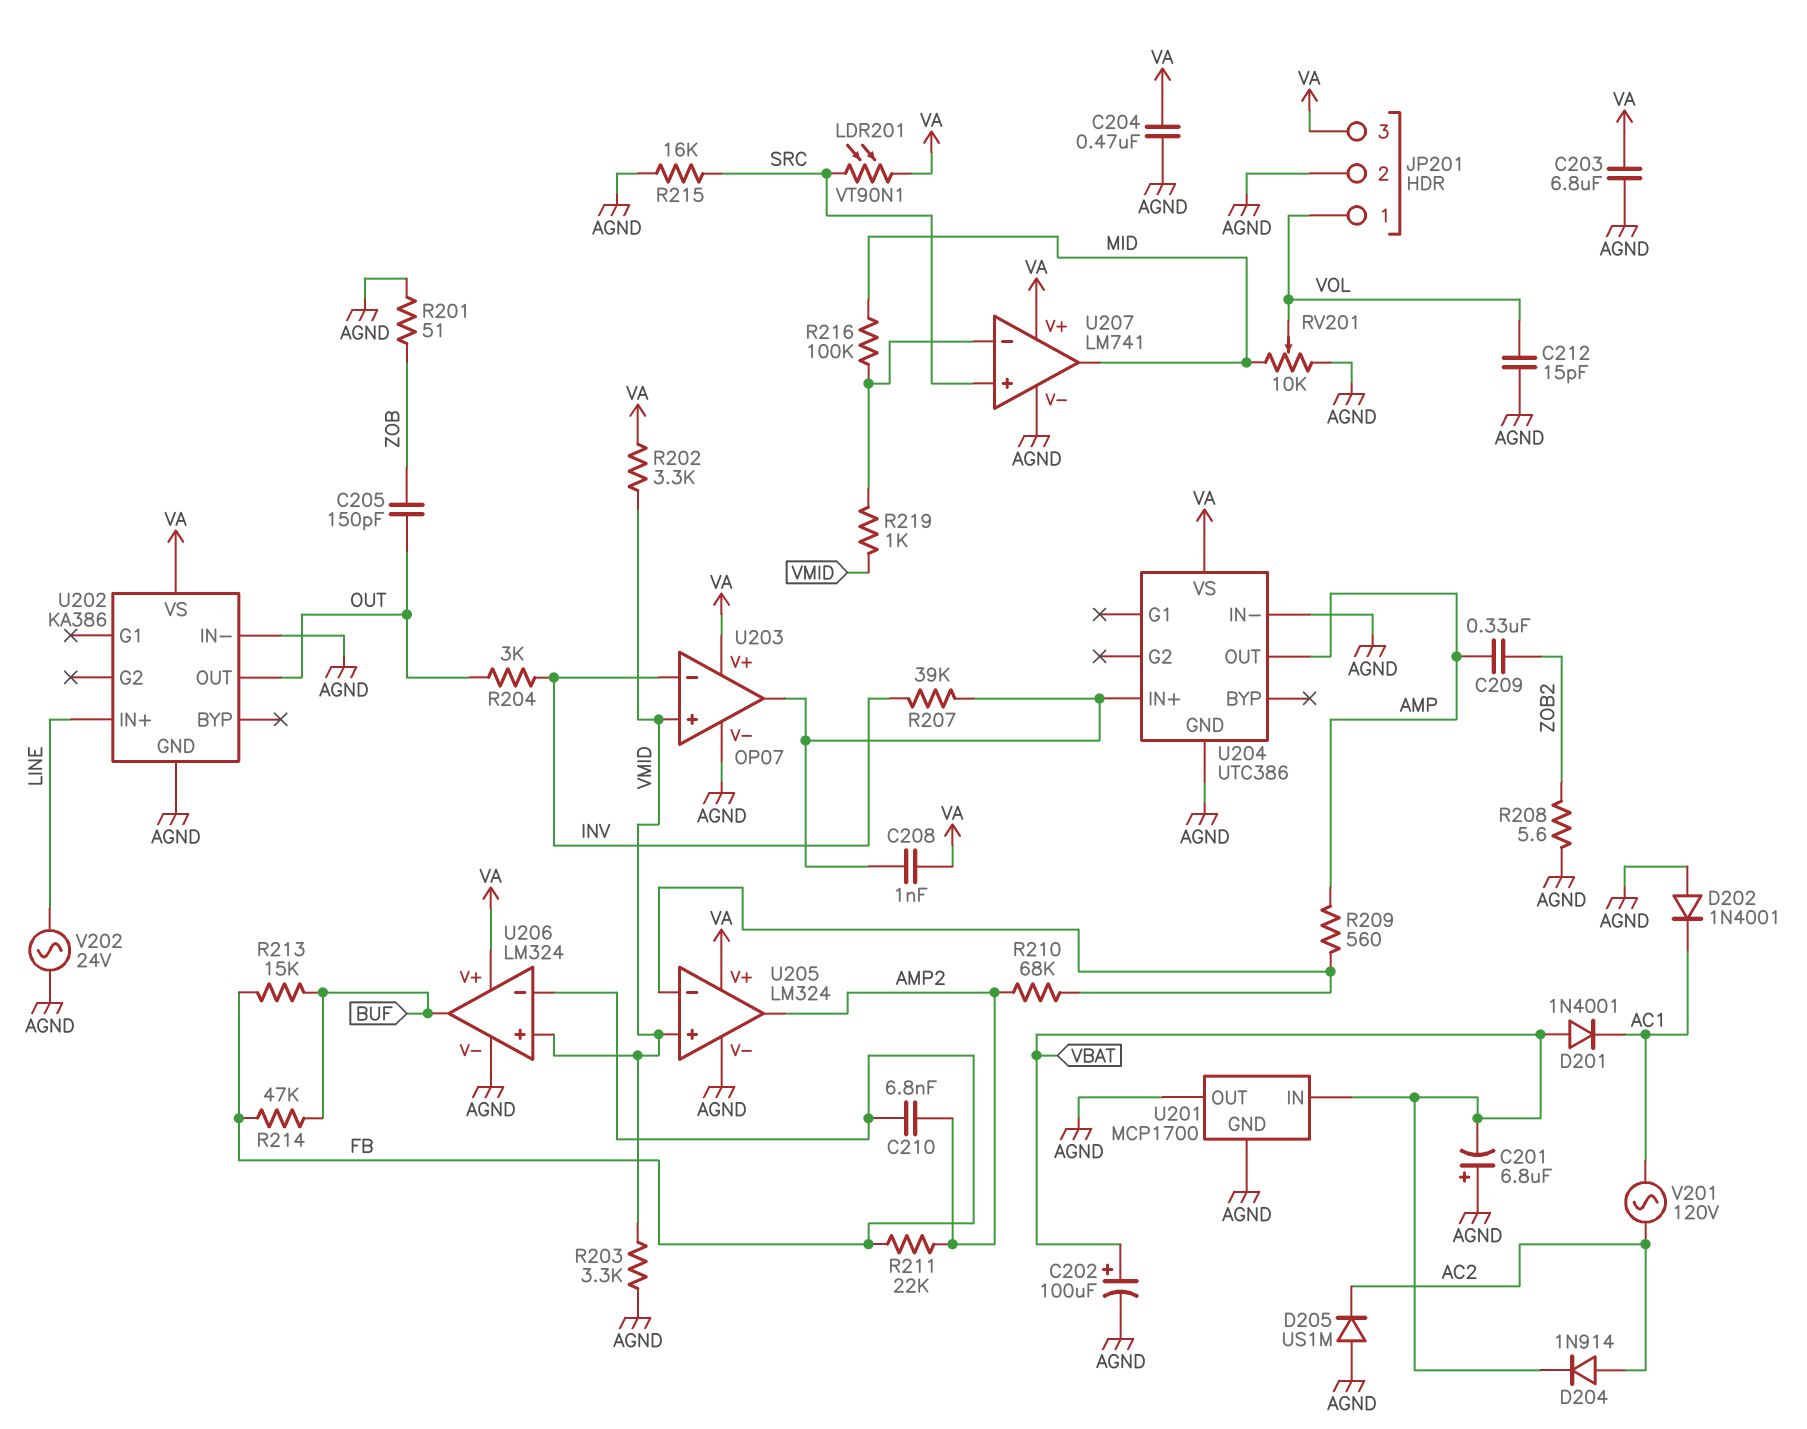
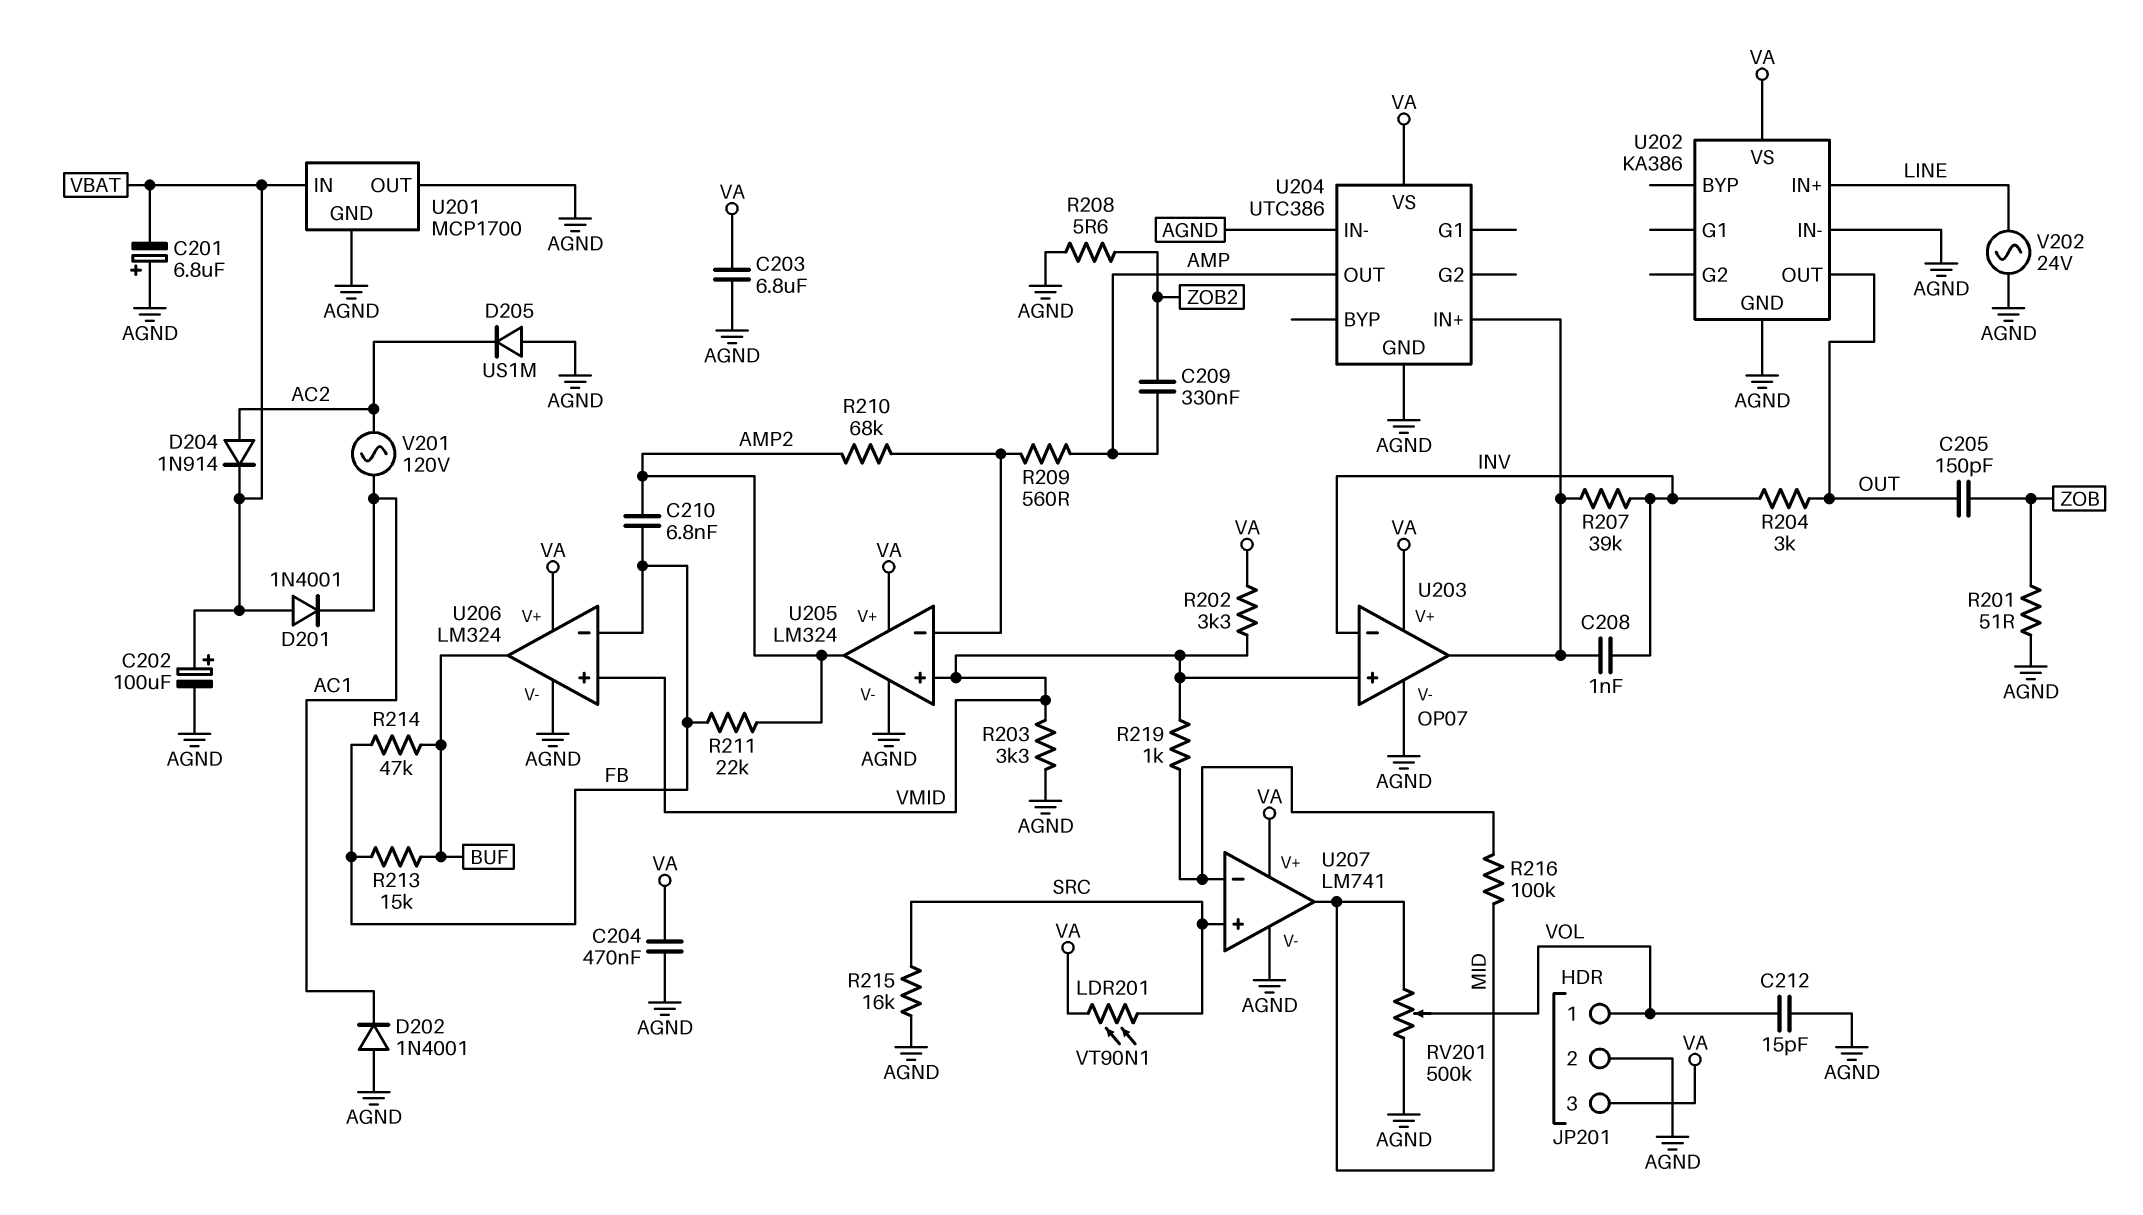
C208: 1nF (U203/out, VA) -> 1nF (INV, U203/out)
RV201: 10k (AGND, MID, wiper VOL) -> 500k (AGND, MID, wiper VOL)

